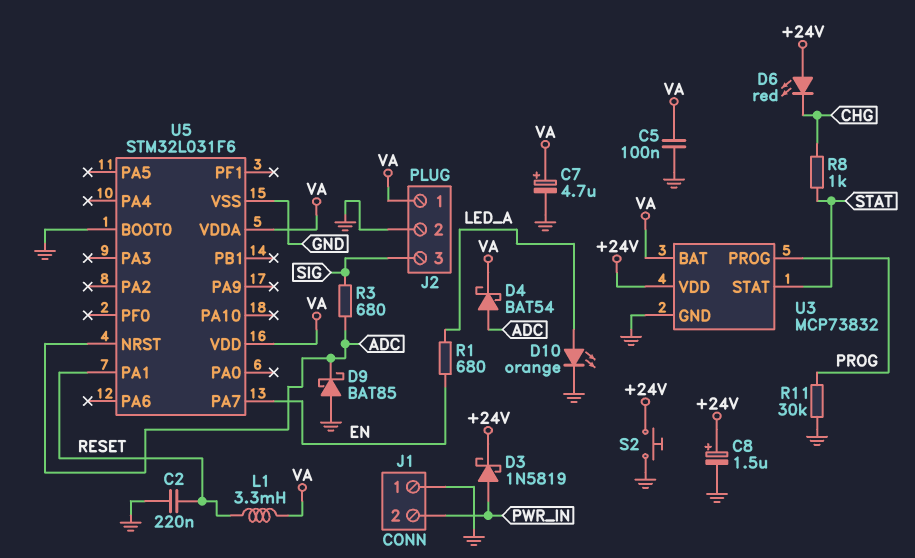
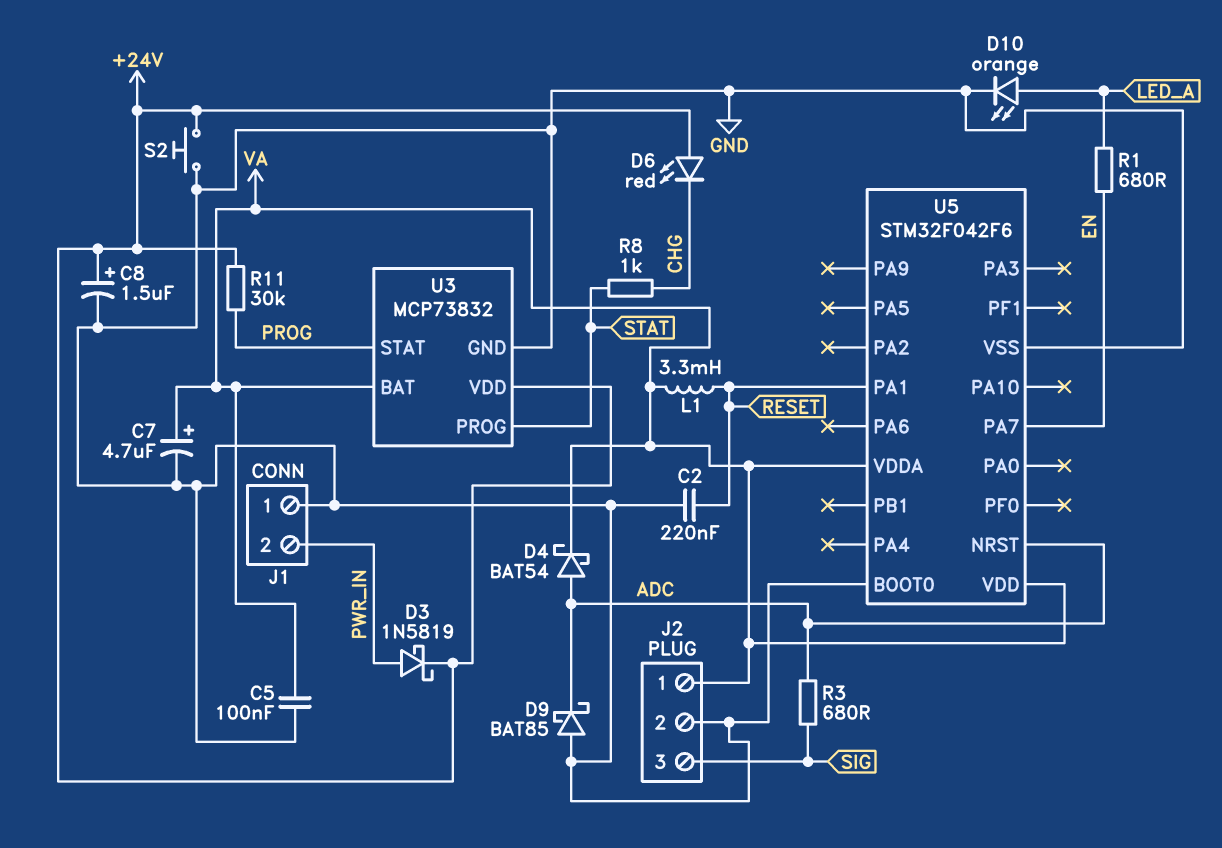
R11: 30k (GND, PROG) -> 30k (+24V, PROG)
U3 pin PROG: PROG -> STAT
U3 pin STAT: STAT -> PROG
U5: STM32L031F6 -> STM32F042F6

